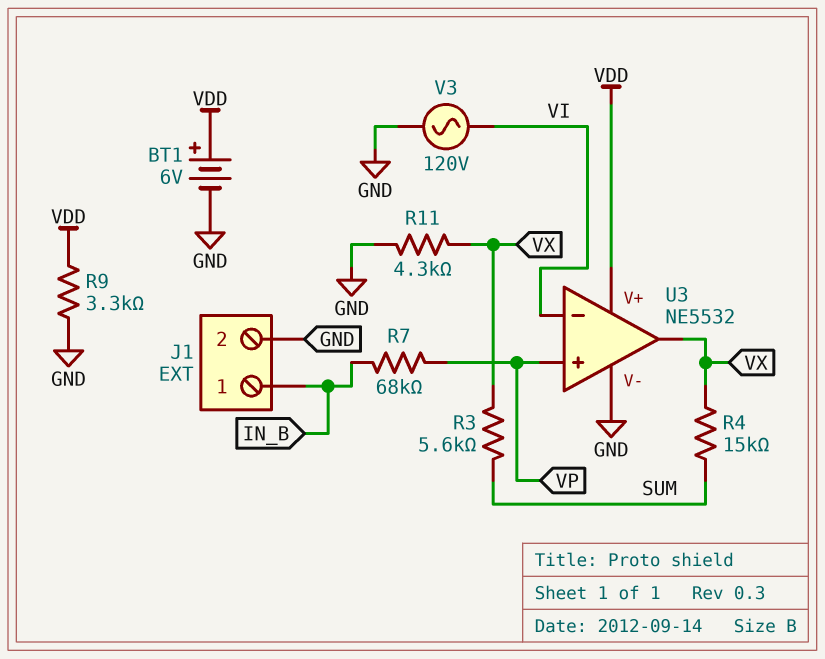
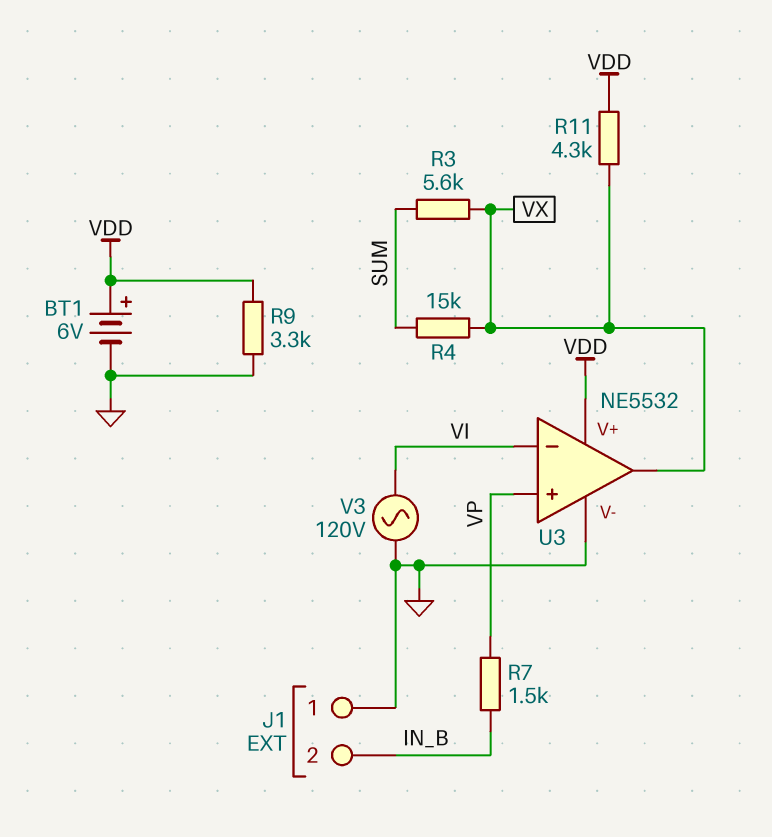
J1 pin 1: IN_B -> GND
J1 pin 2: GND -> IN_B
R7: 68k (IN_B, VP) -> 1.5k (IN_B, VP)
R11: 4.3k (GND, VX) -> 4.3k (VDD, VX)

